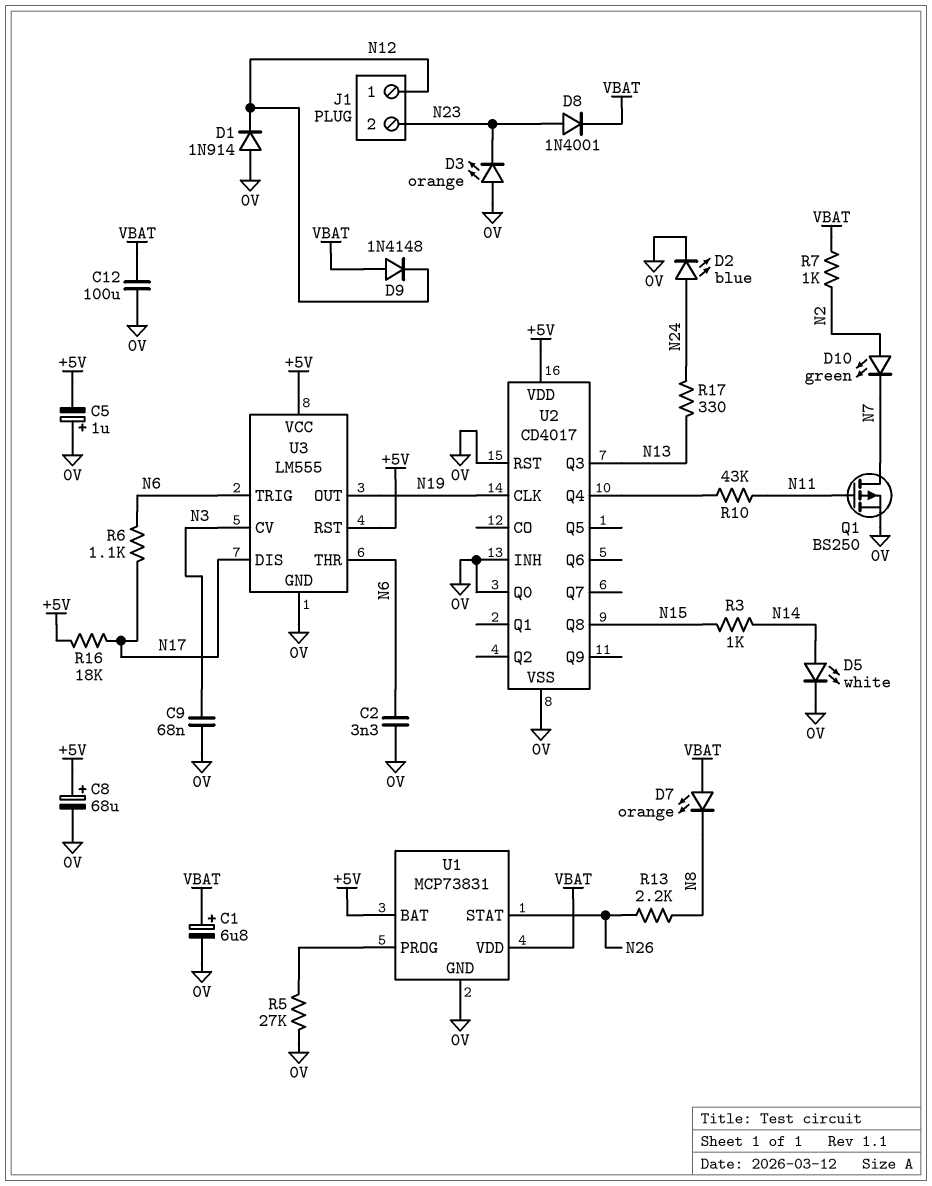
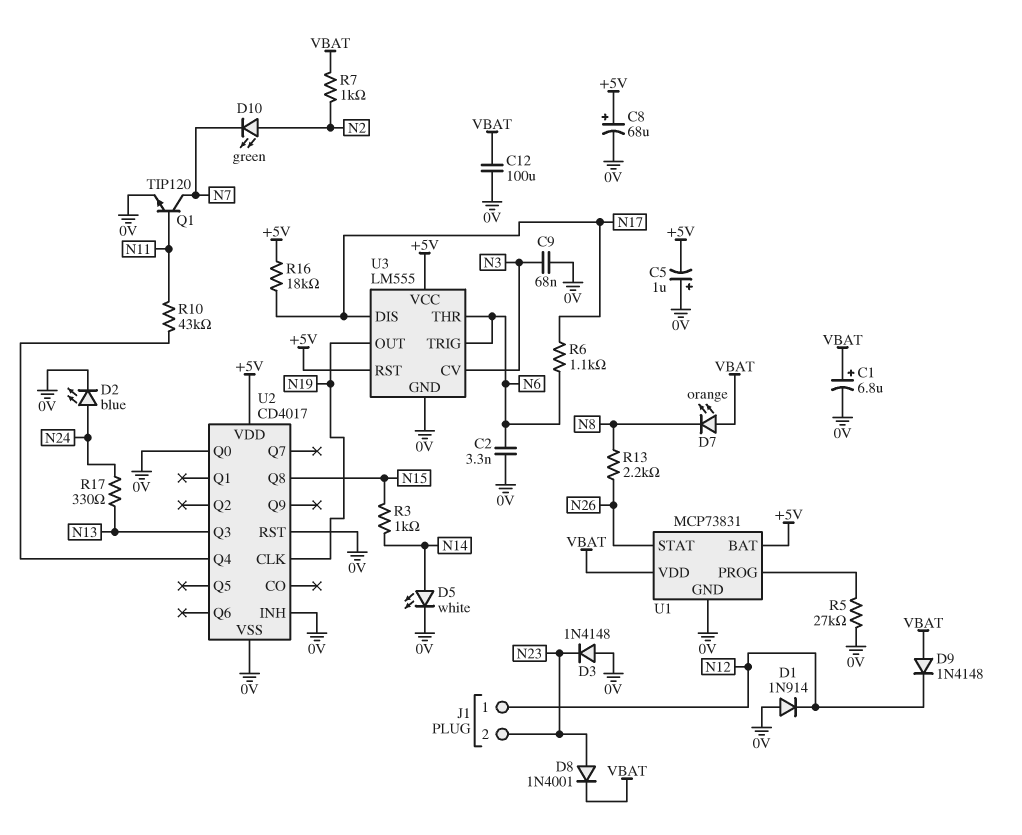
D3: LED orange (A 0V, K N23) -> diode 1N4148 (A 0V, K N23)
Q1: PMOS BS250 (G N11, D N7, S 0V) -> NPN TIP120 (B N11, C N7, E 0V)

